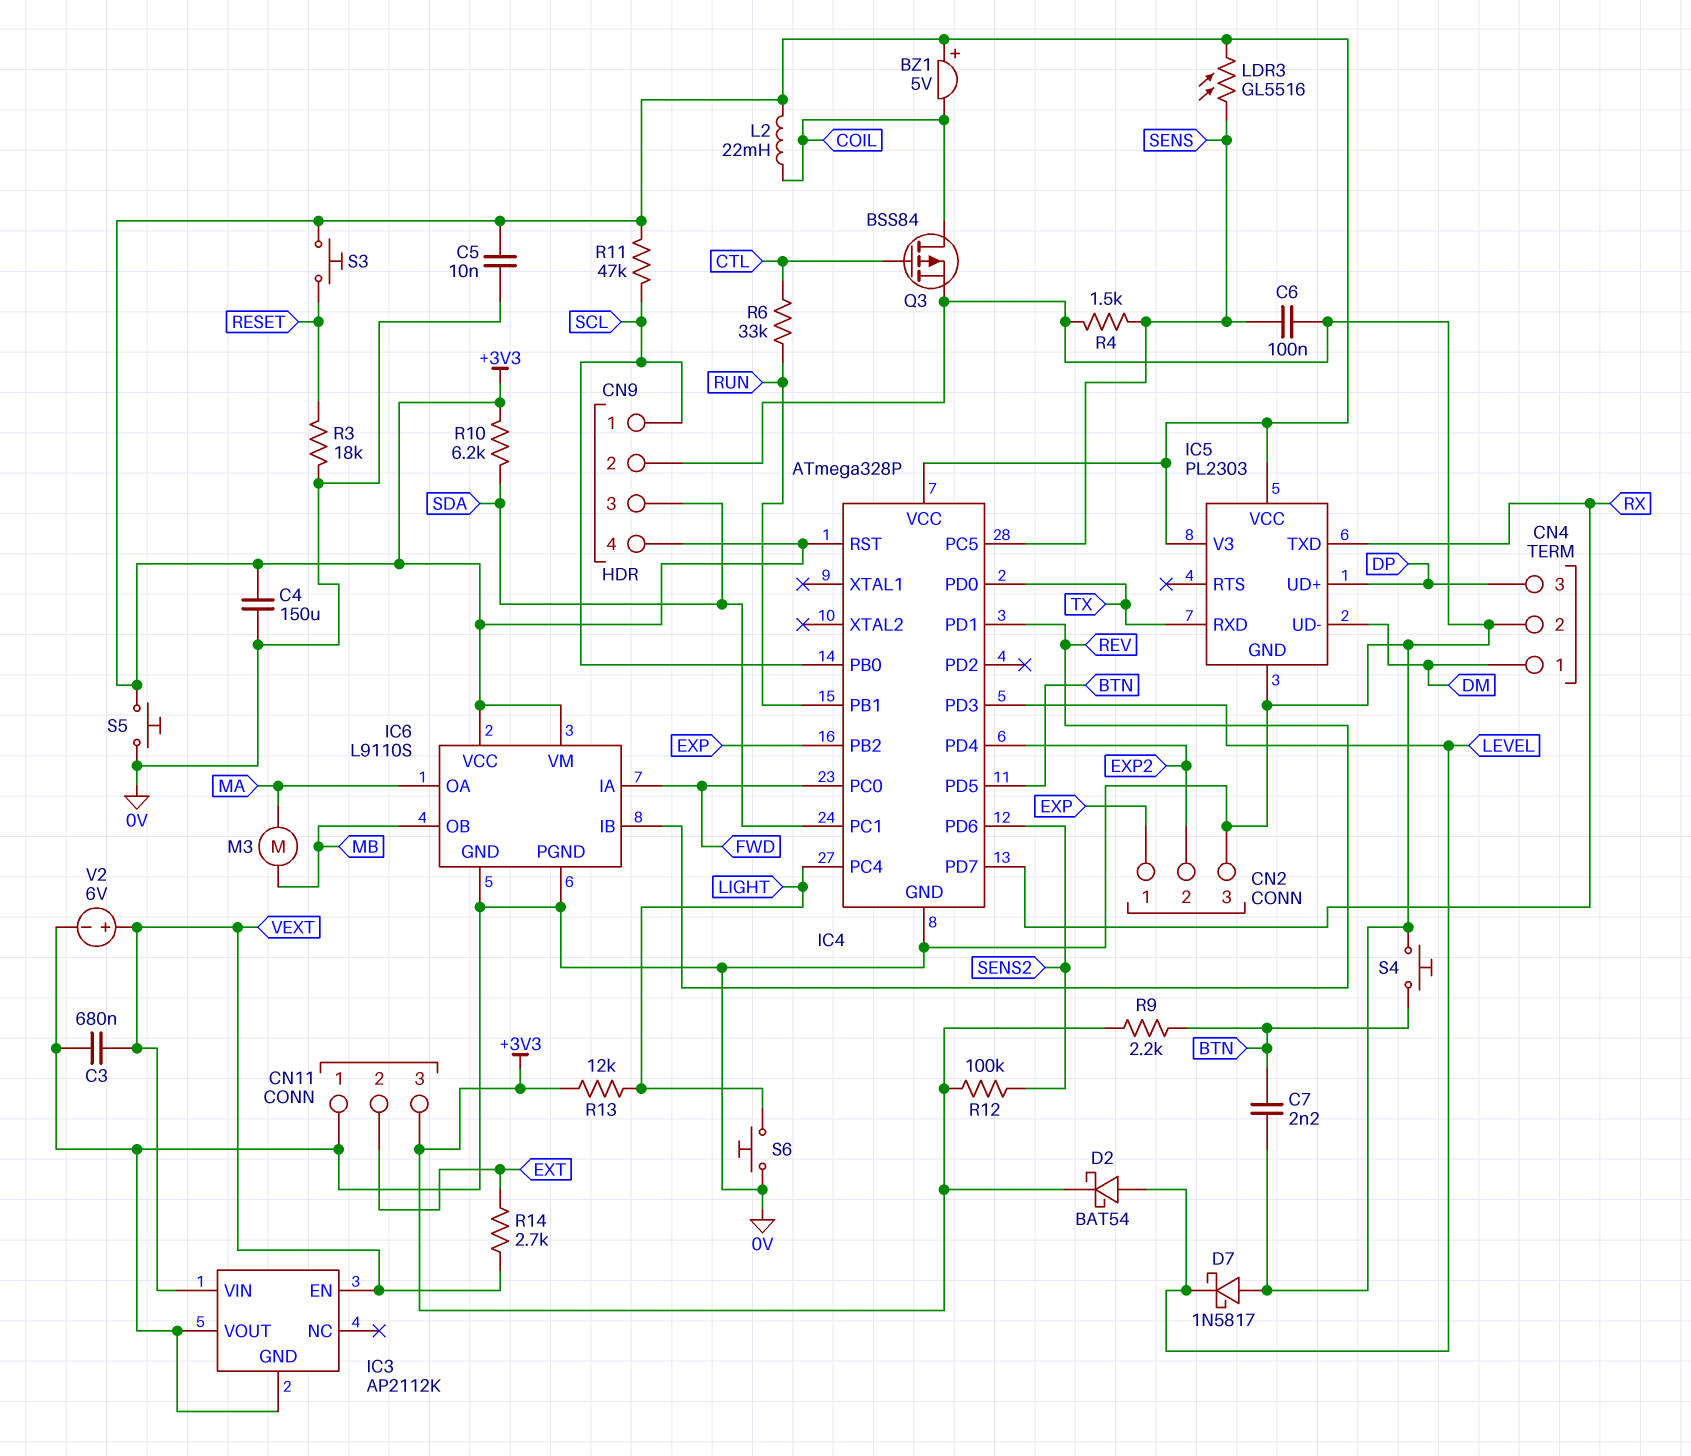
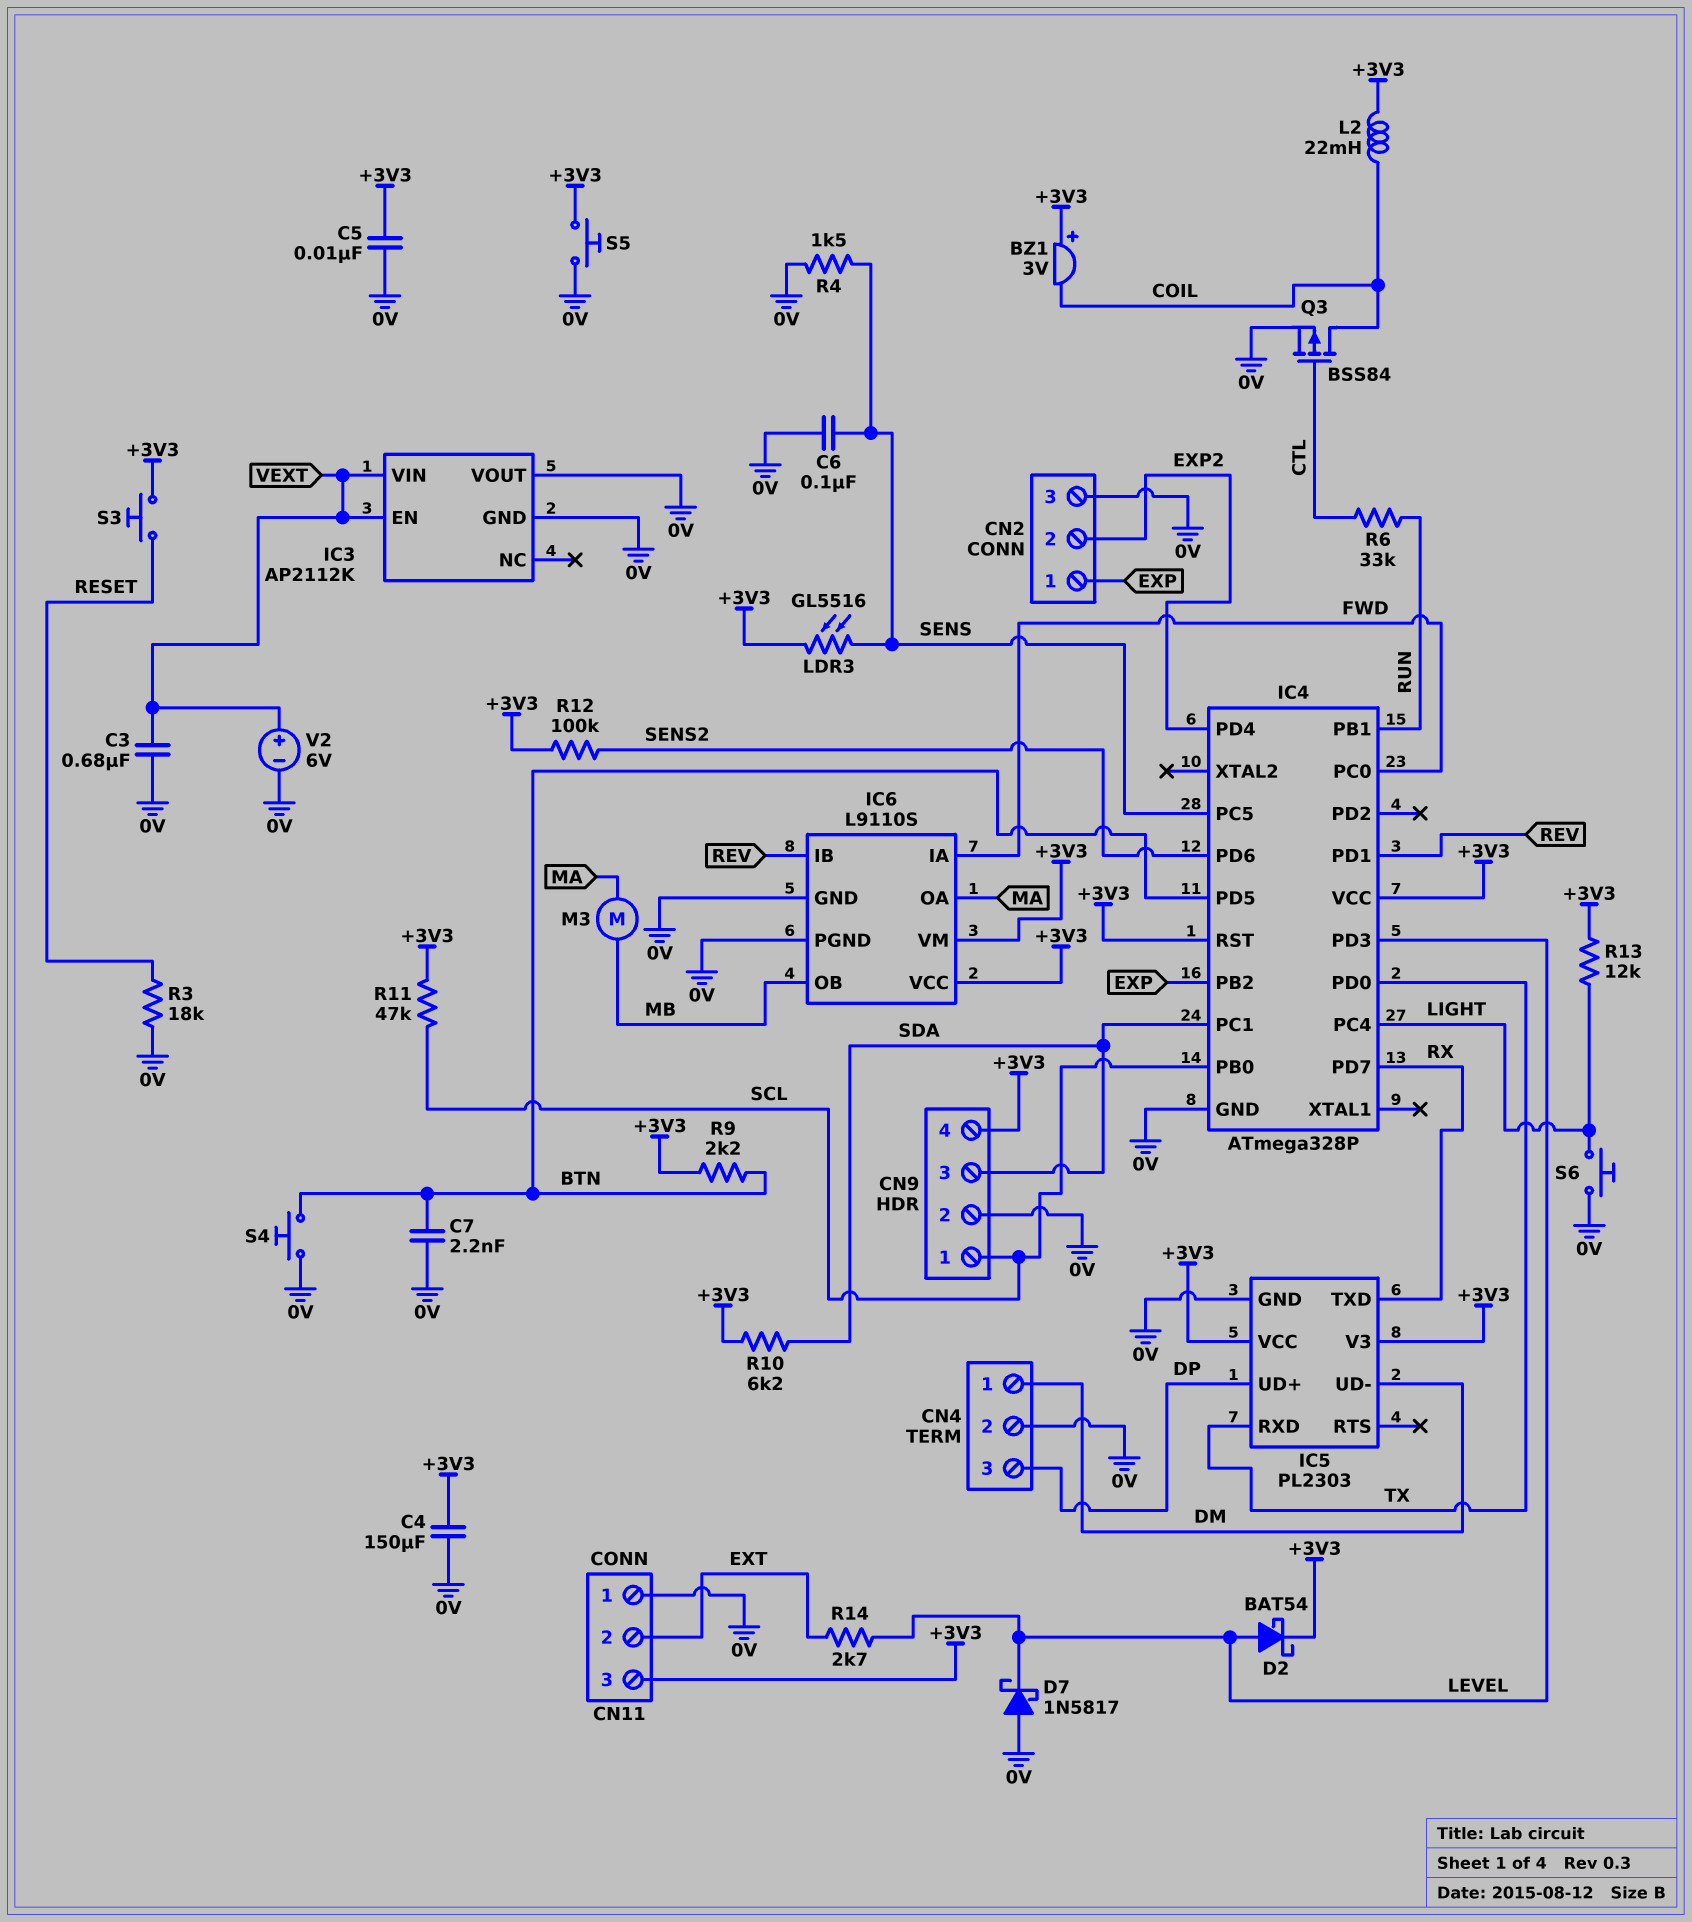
BZ1: buzzer 5V (plus +3V3, minus COIL) -> buzzer 3V (plus +3V3, minus COIL)
R14: 2.7k (EXT, VEXT) -> 2.7k (EXT, LEVEL)

